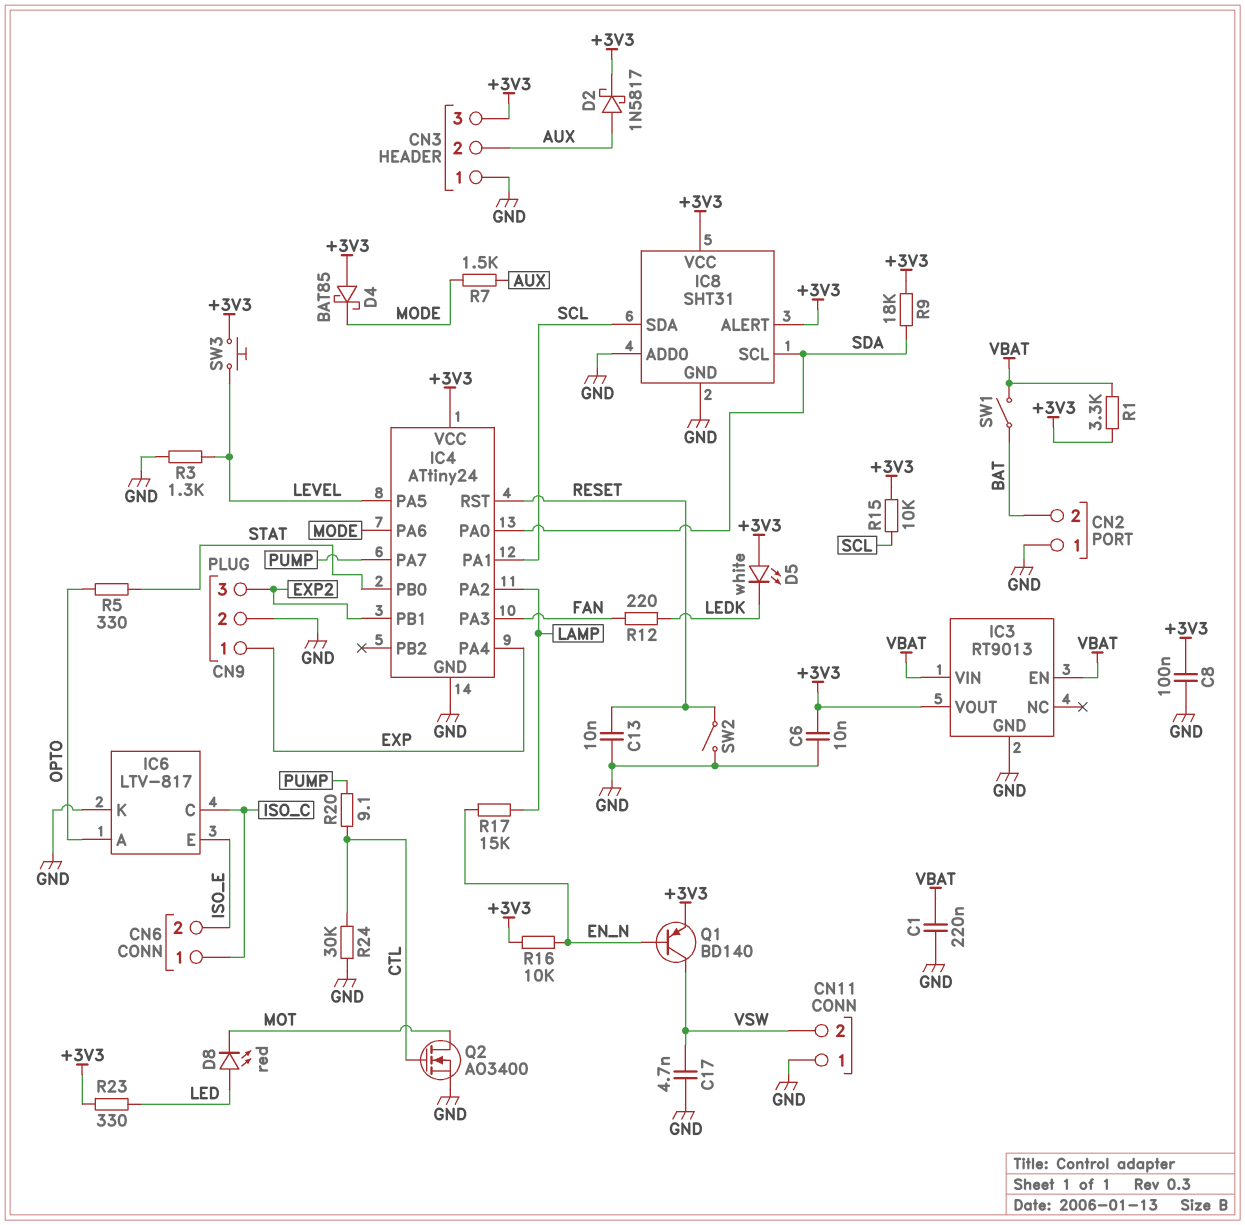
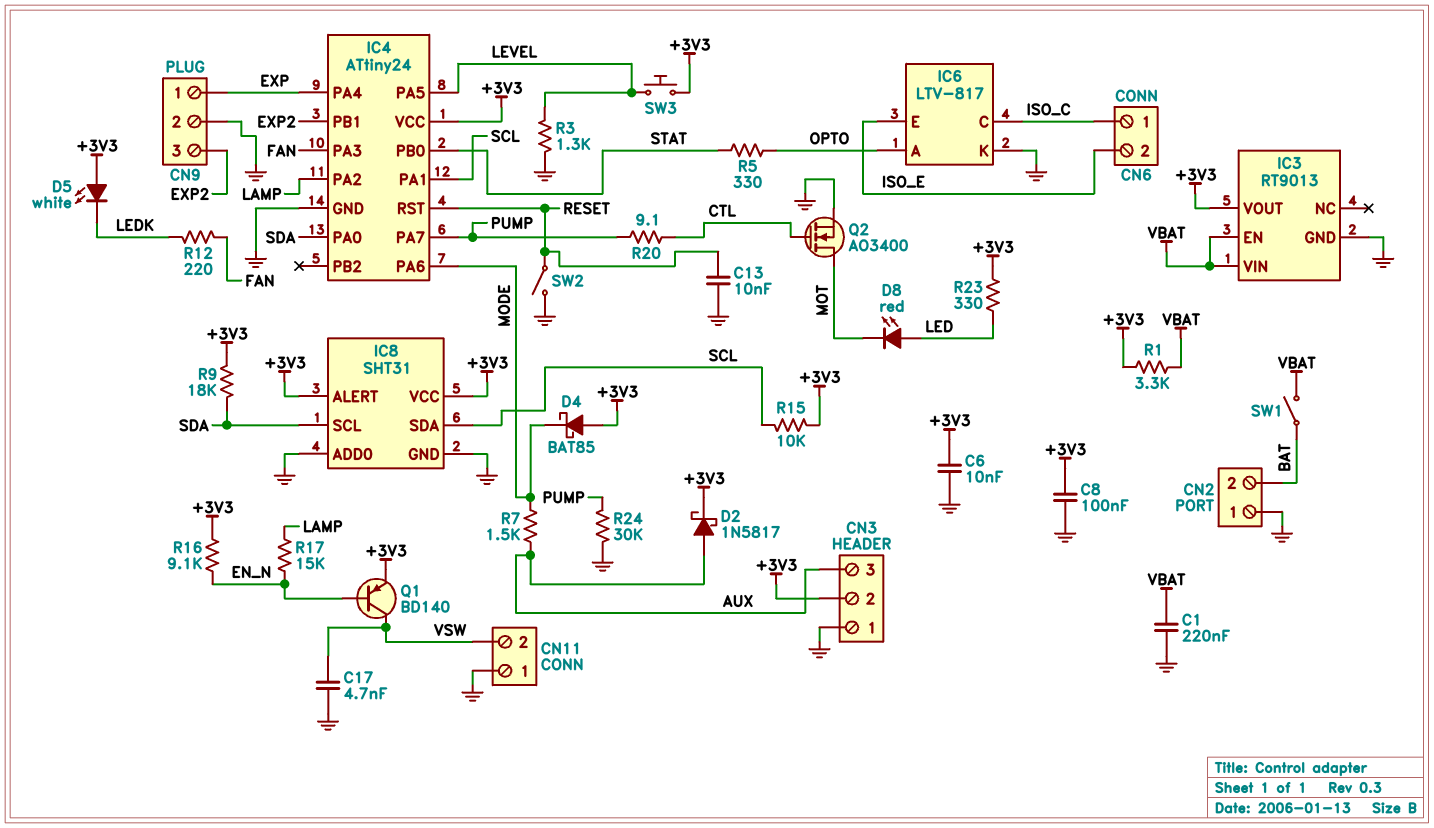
CN3 pin 2: AUX -> +3V3
CN3 pin 3: +3V3 -> AUX
R16: 10k (+3V3, EN_N) -> 9.1k (+3V3, EN_N)
R24: 30k (CTL, GND) -> 30k (GND, PUMP)

